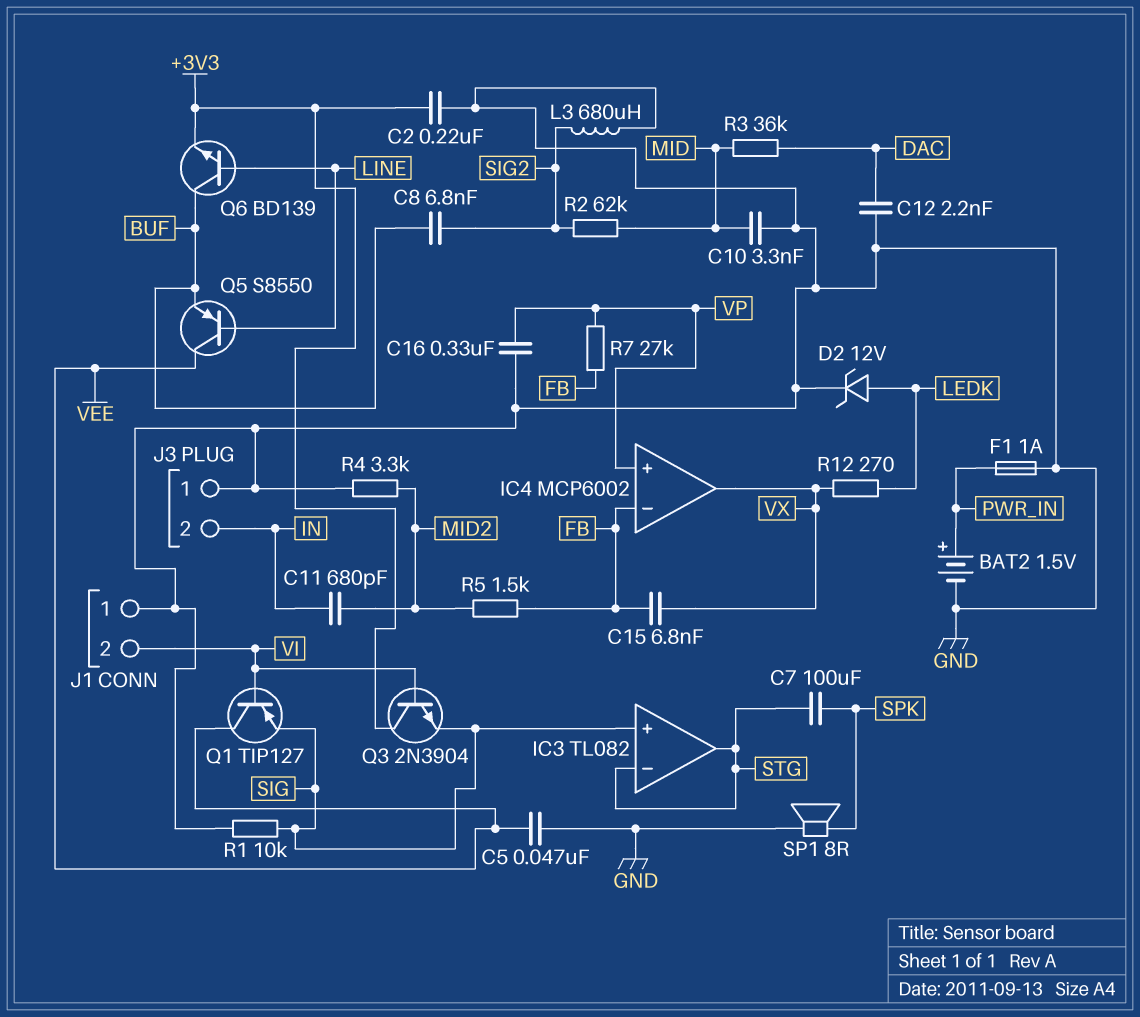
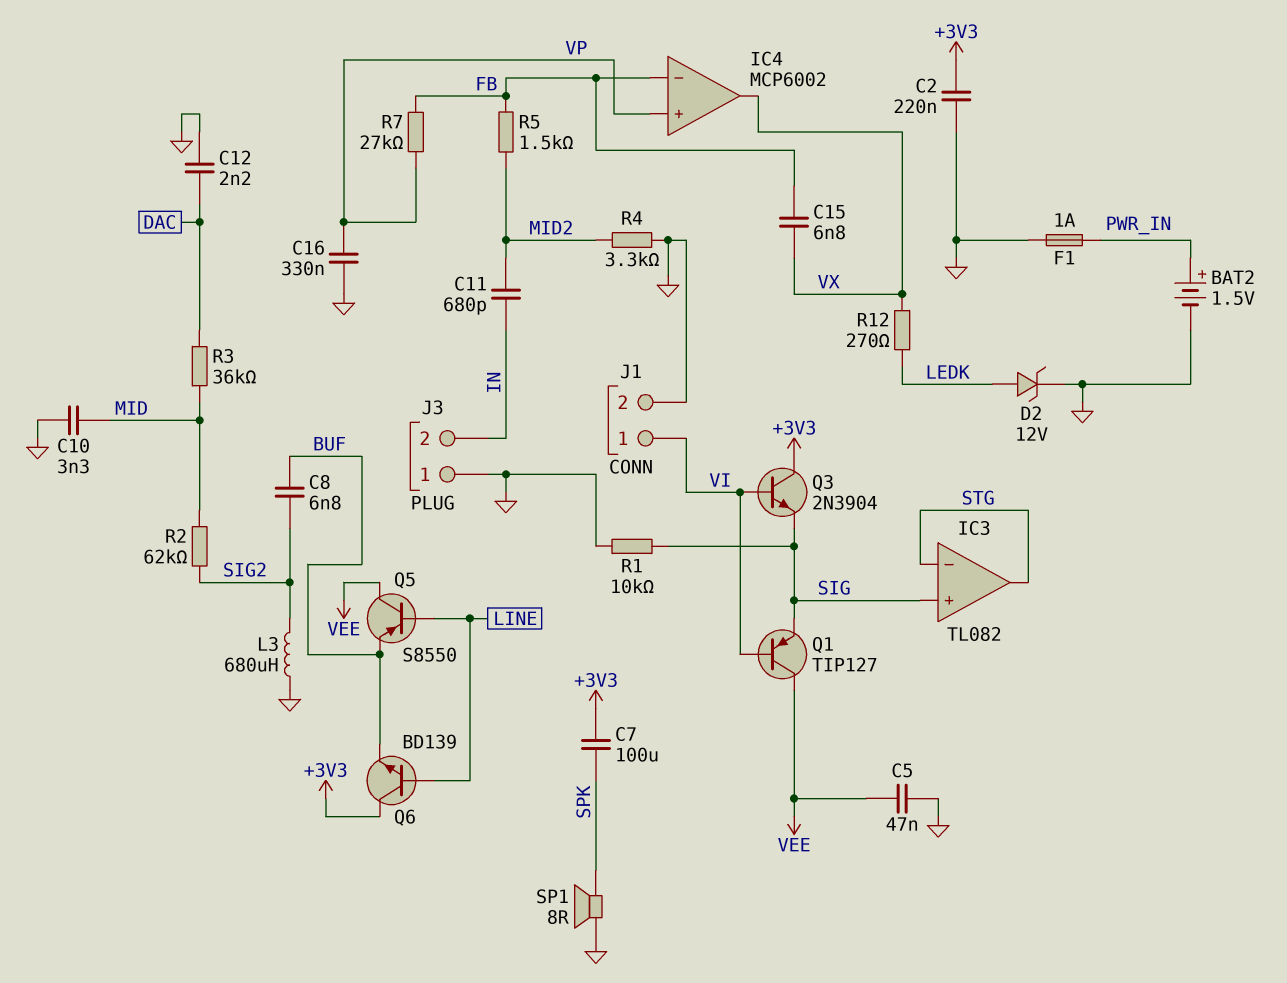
C7: 100uF (SPK, STG) -> 100uF (+3V3, SPK)
J1 pin 1: GND -> VI
J1 pin 2: VI -> GND
Q6: NPN BD139 (B LINE, C BUF, E +3V3) -> NPN BD139 (B LINE, C +3V3, E BUF)

